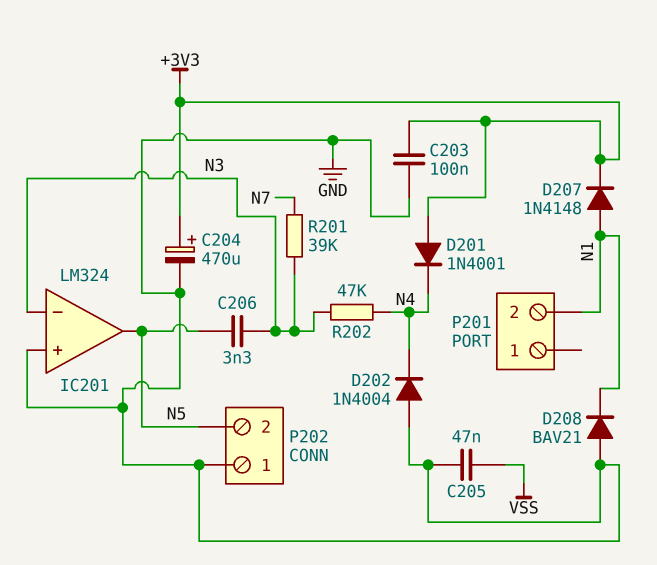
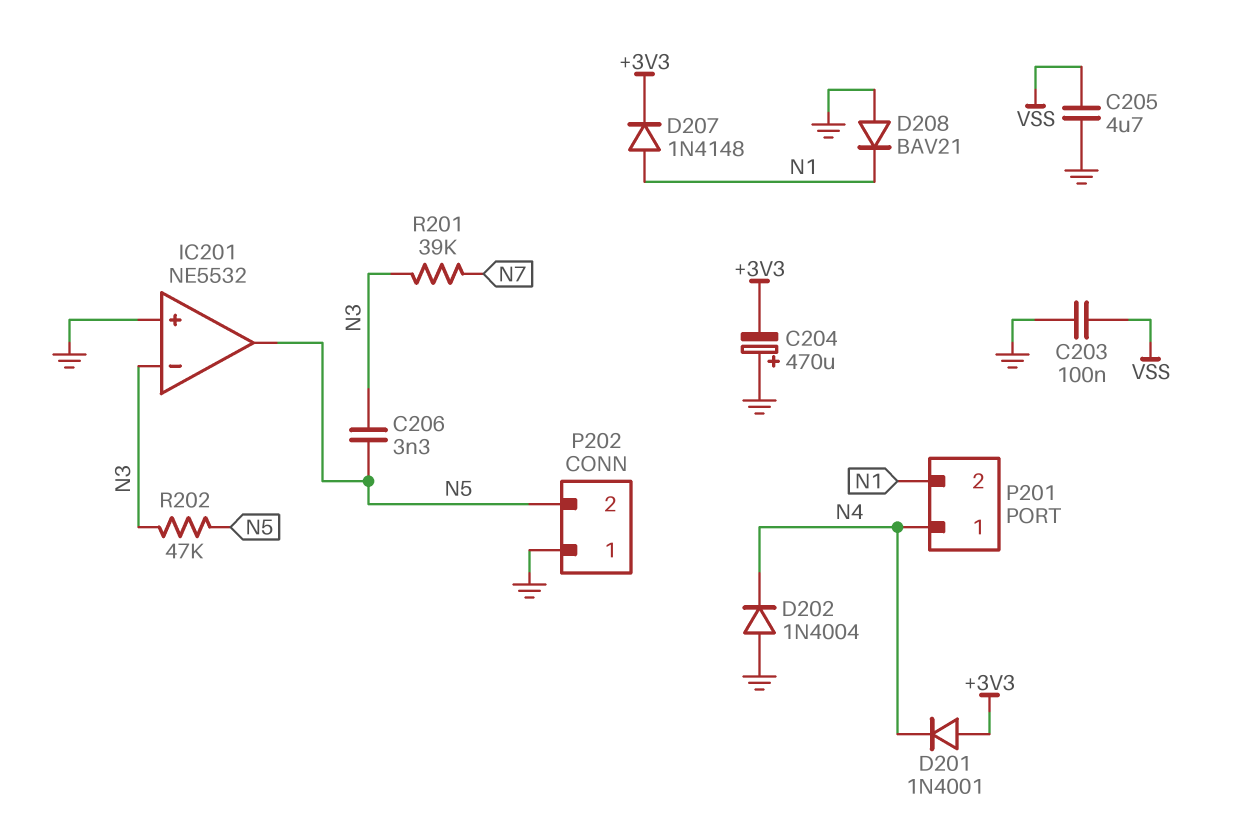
C203: 100nF (+3V3, GND) -> 100nF (GND, VSS)
C204: 470uF (plus +3V3, minus GND) -> 470uF (plus GND, minus +3V3)
C205: 47nF (GND, VSS) -> 4.7uF (GND, VSS)
IC201: LM324 -> NE5532
P201 pin 1: none -> N4
R202: 47k (N3, N4) -> 47k (N3, N5)

